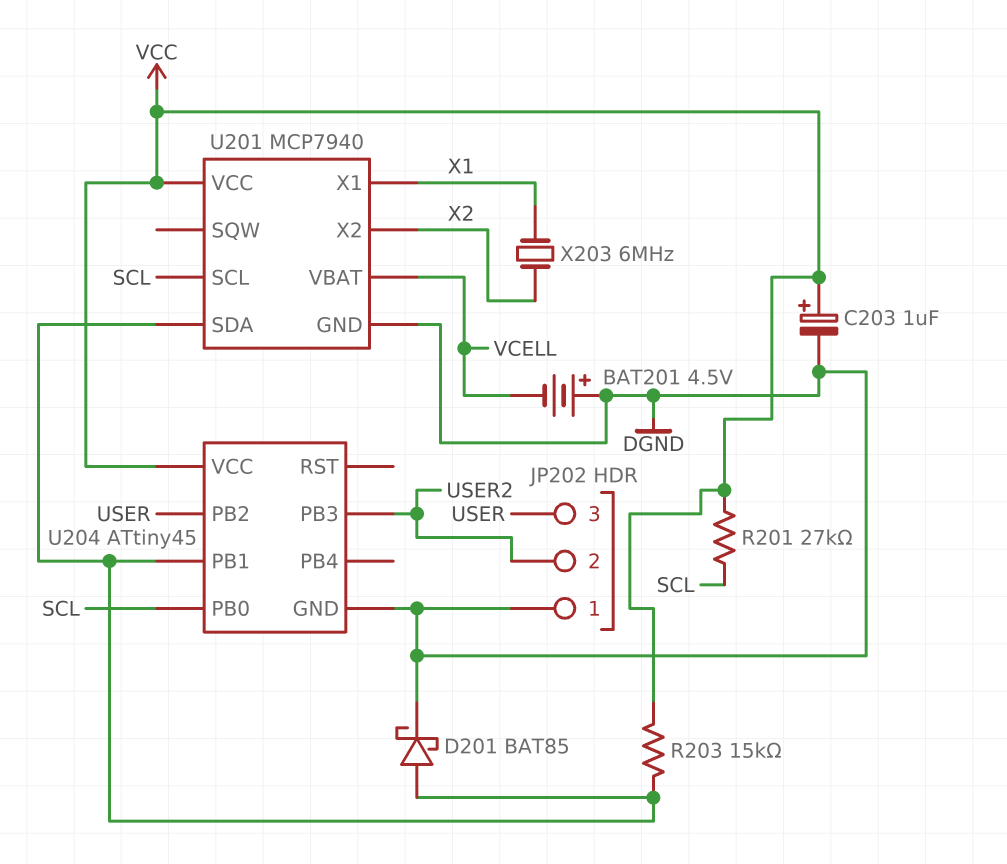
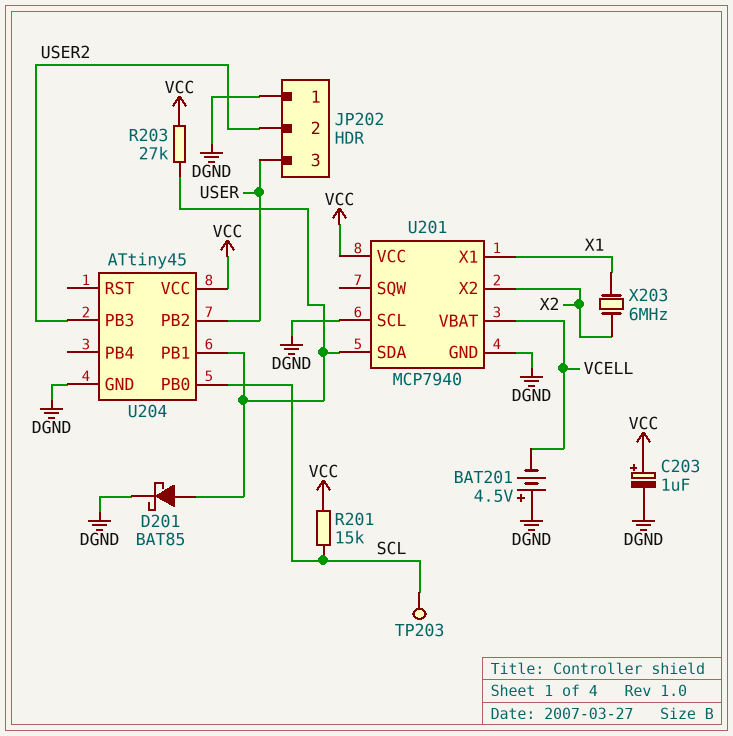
R201: 27k (SCL, VCC) -> 15k (SCL, VCC)
R203: 15k (U201/SDA, VCC) -> 27k (U201/SDA, VCC)
TP203: none -> test point (SCL)
U201 pin SCL: SCL -> DGND

